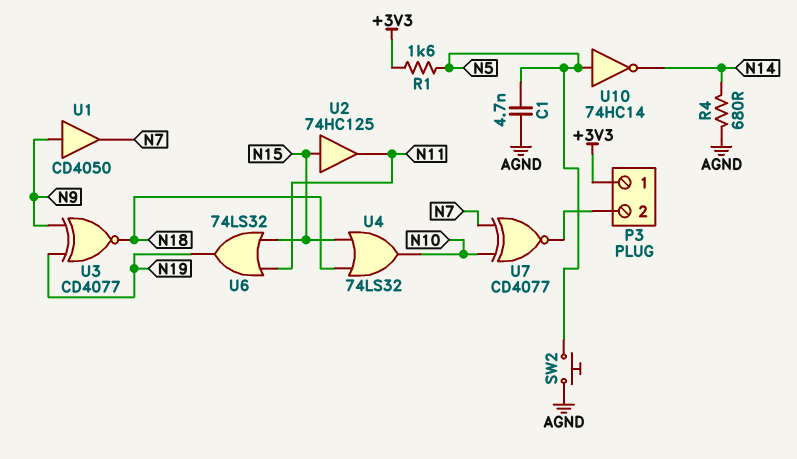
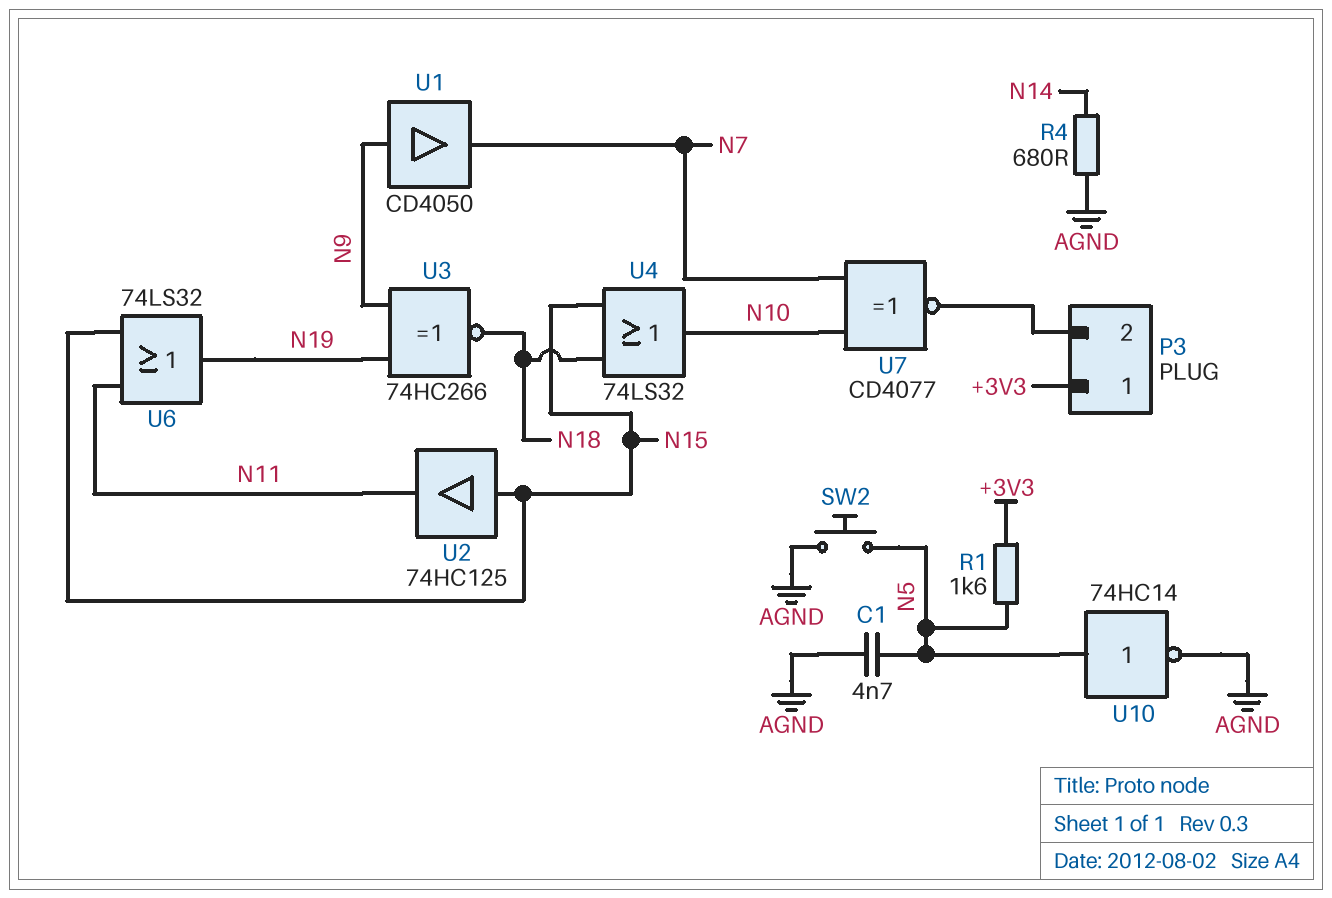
U3: XNOR CD4077 (in N9, in N19, out N18) -> XNOR 74HC266 (in N9, in N19, out N18)
U10: NOT 74HC14 (in N5, out N14) -> NOT 74HC14 (in N5, out AGND)

